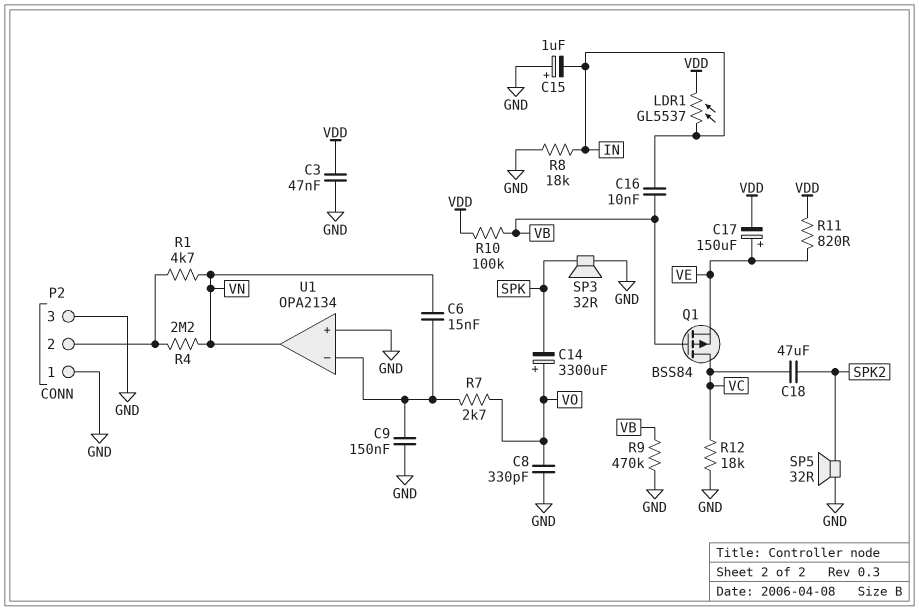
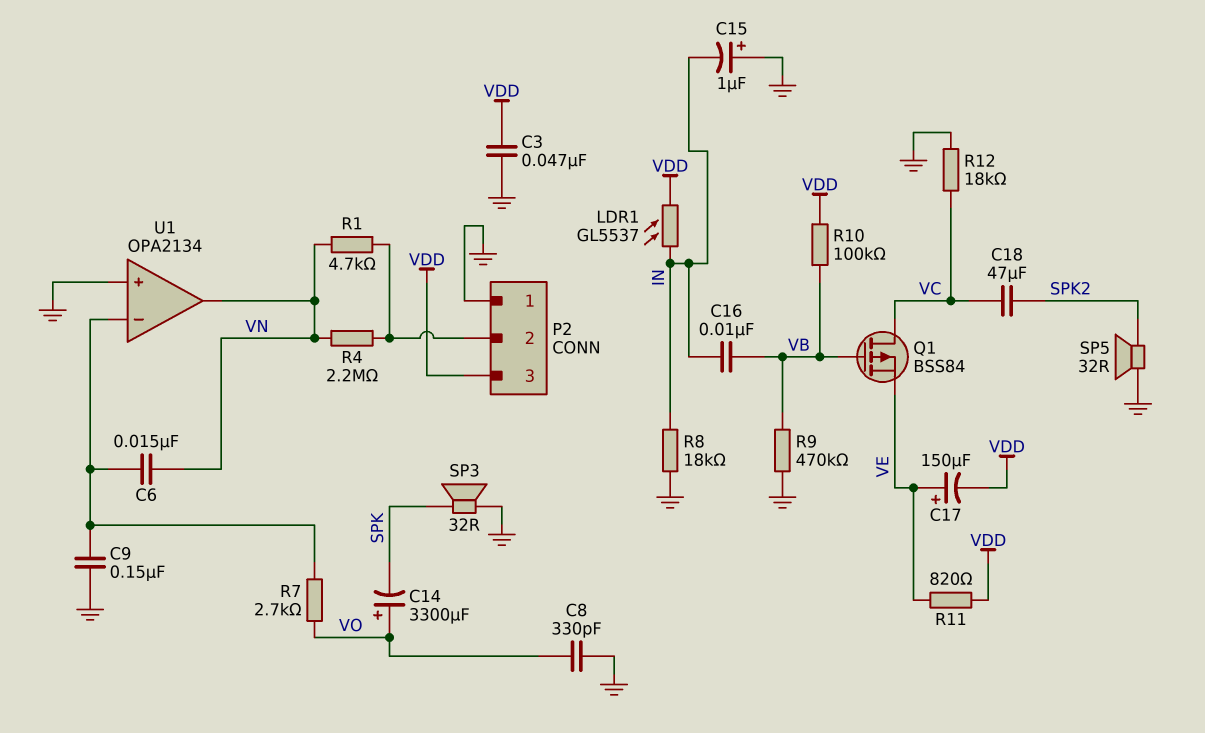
P2 pin 3: GND -> VDD

